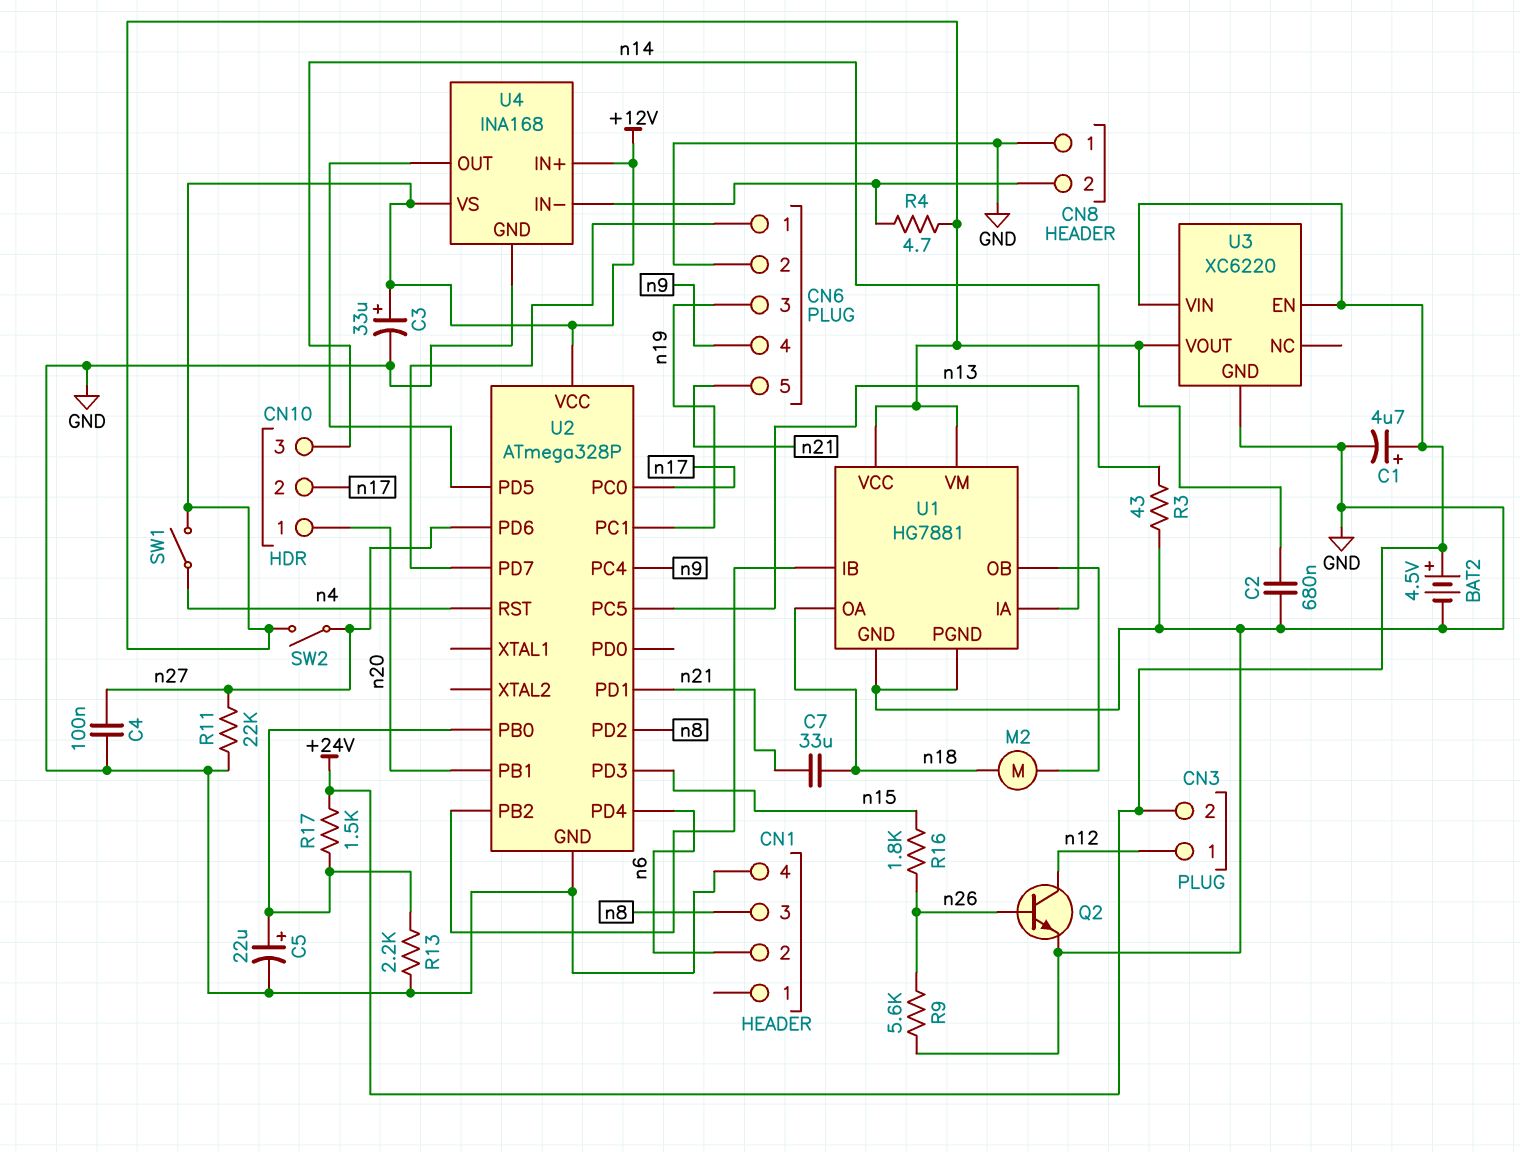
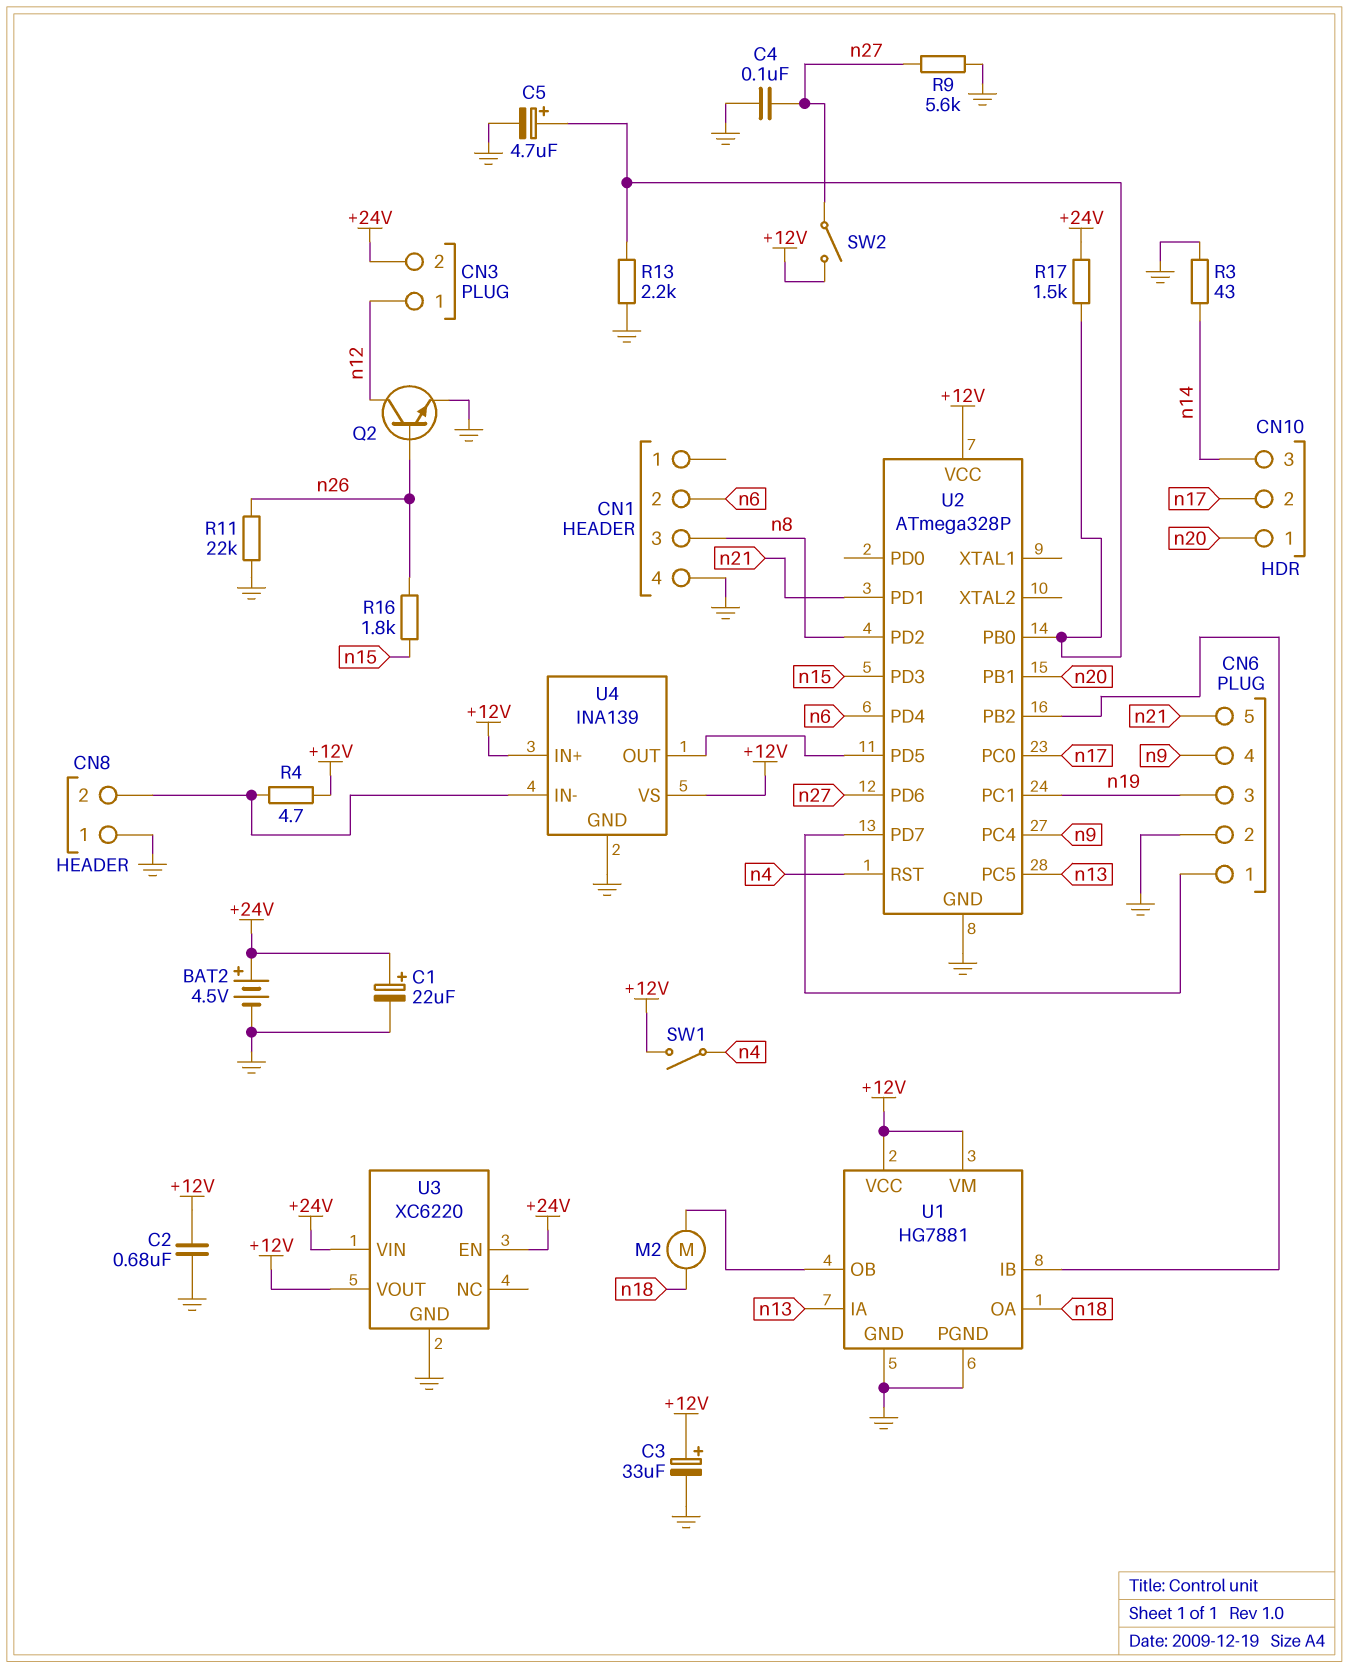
C1: 4.7uF (plus +24V, minus GND) -> 22uF (plus +24V, minus GND)
C5: 22uF (plus U2/PB0, minus GND) -> 4.7uF (plus U2/PB0, minus GND)
C7: 33uF (n18, n21) -> none
R9: 5.6k (GND, n26) -> 5.6k (GND, n27)
R11: 22k (GND, n27) -> 22k (GND, n26)
U4: INA168 -> INA139

